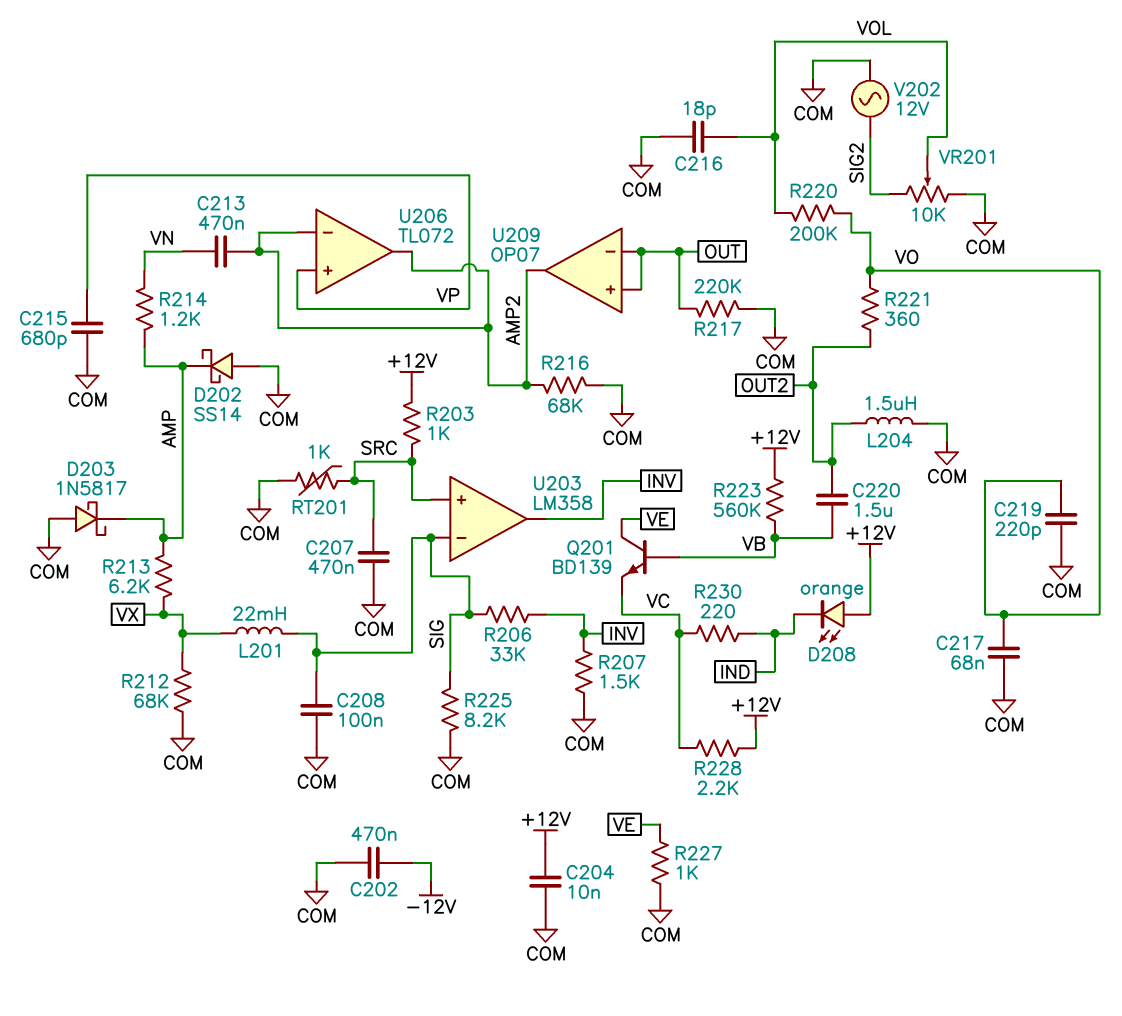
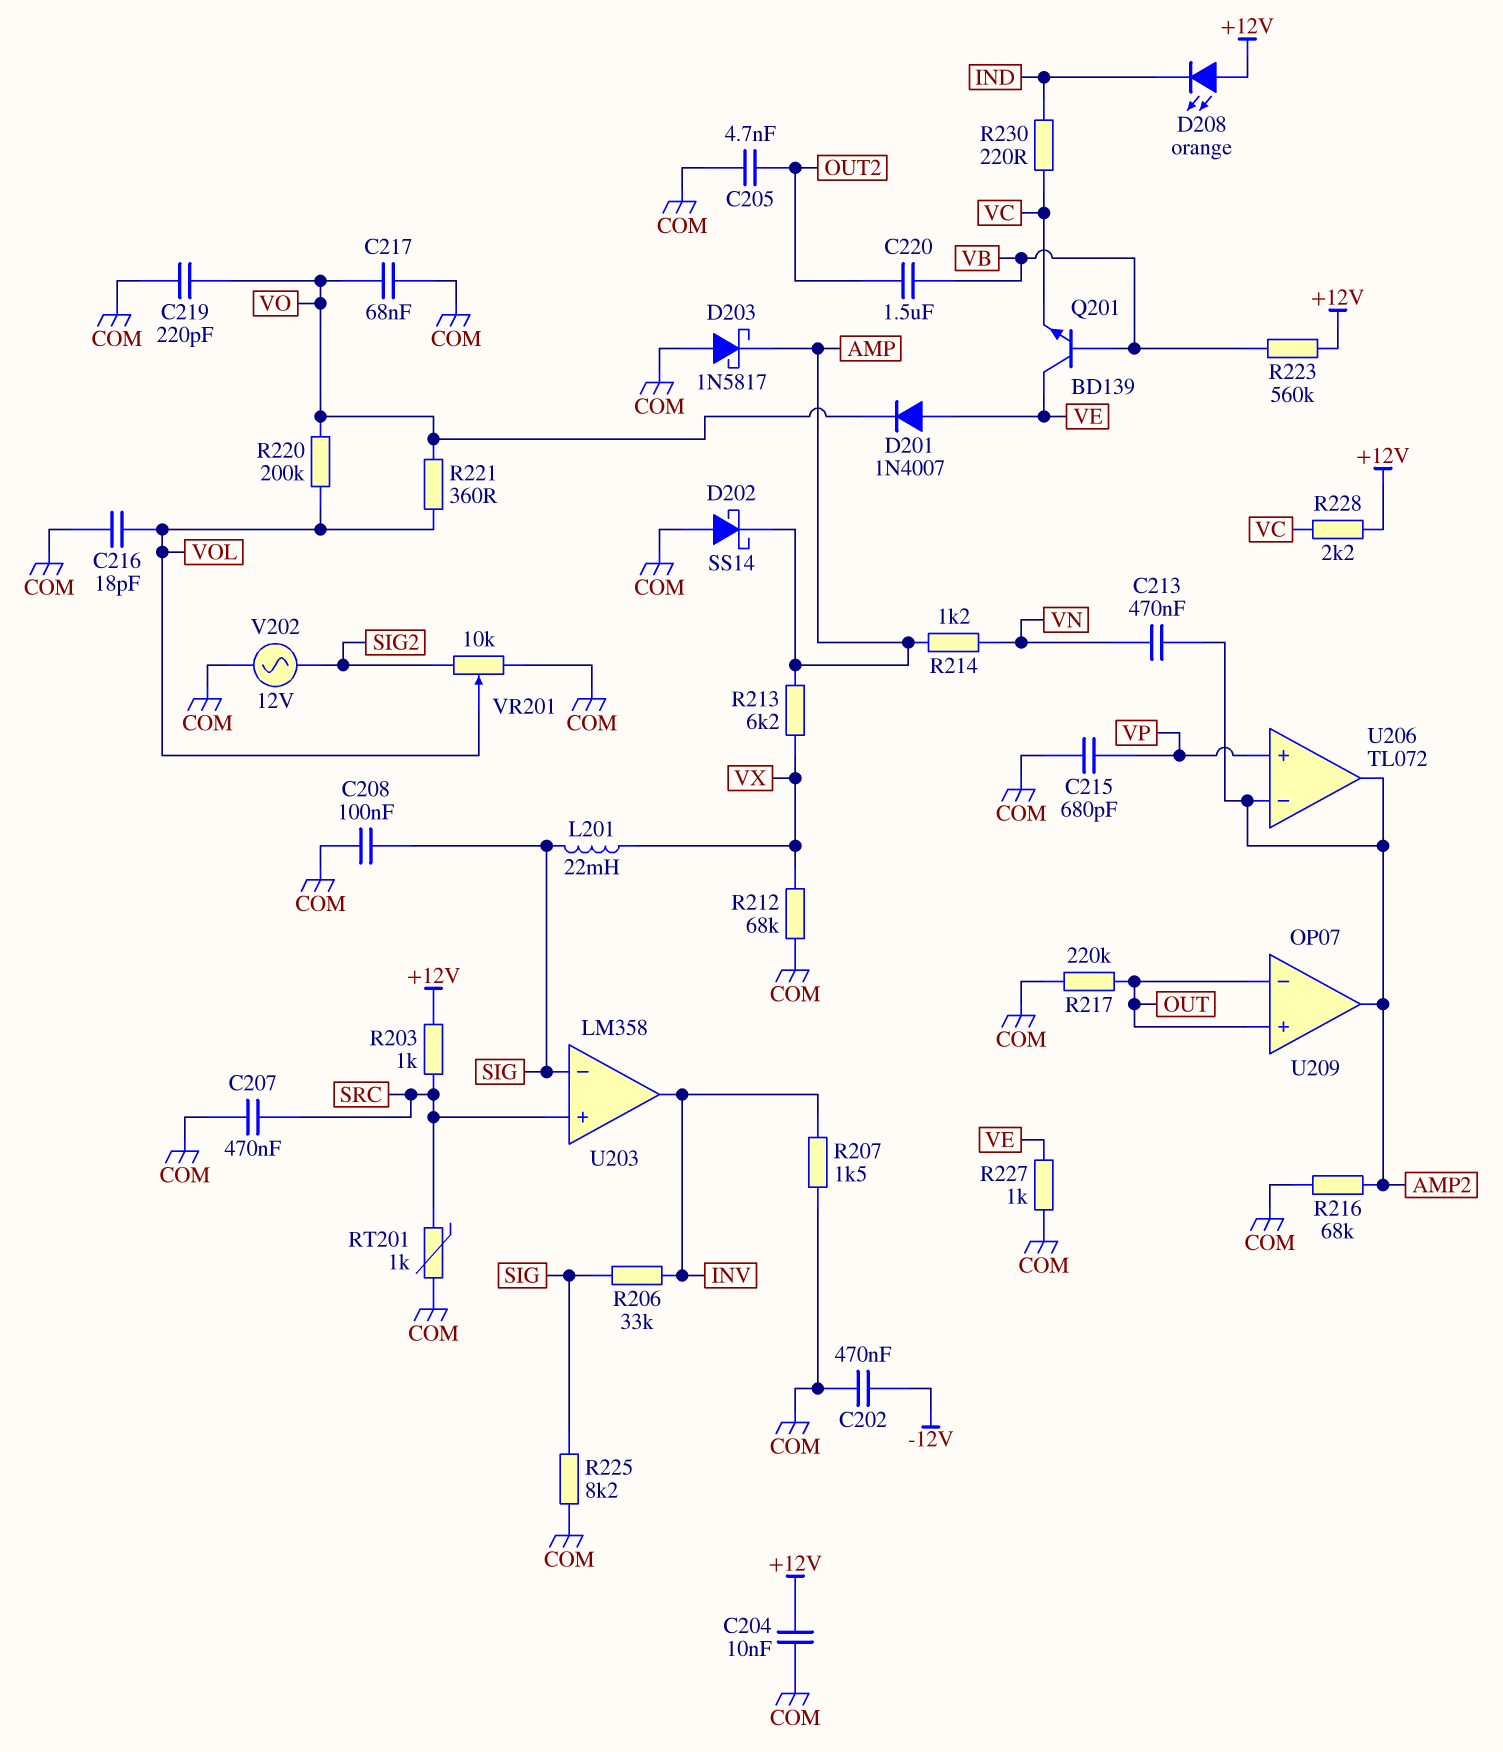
C205: none -> 4.7nF (COM, OUT2)
D201: none -> diode 1N4007 (A VE, K VO)
L204: 1.5uH (COM, OUT2) -> none
R221: 360 (OUT2, VO) -> 360 (VO, VOL)

